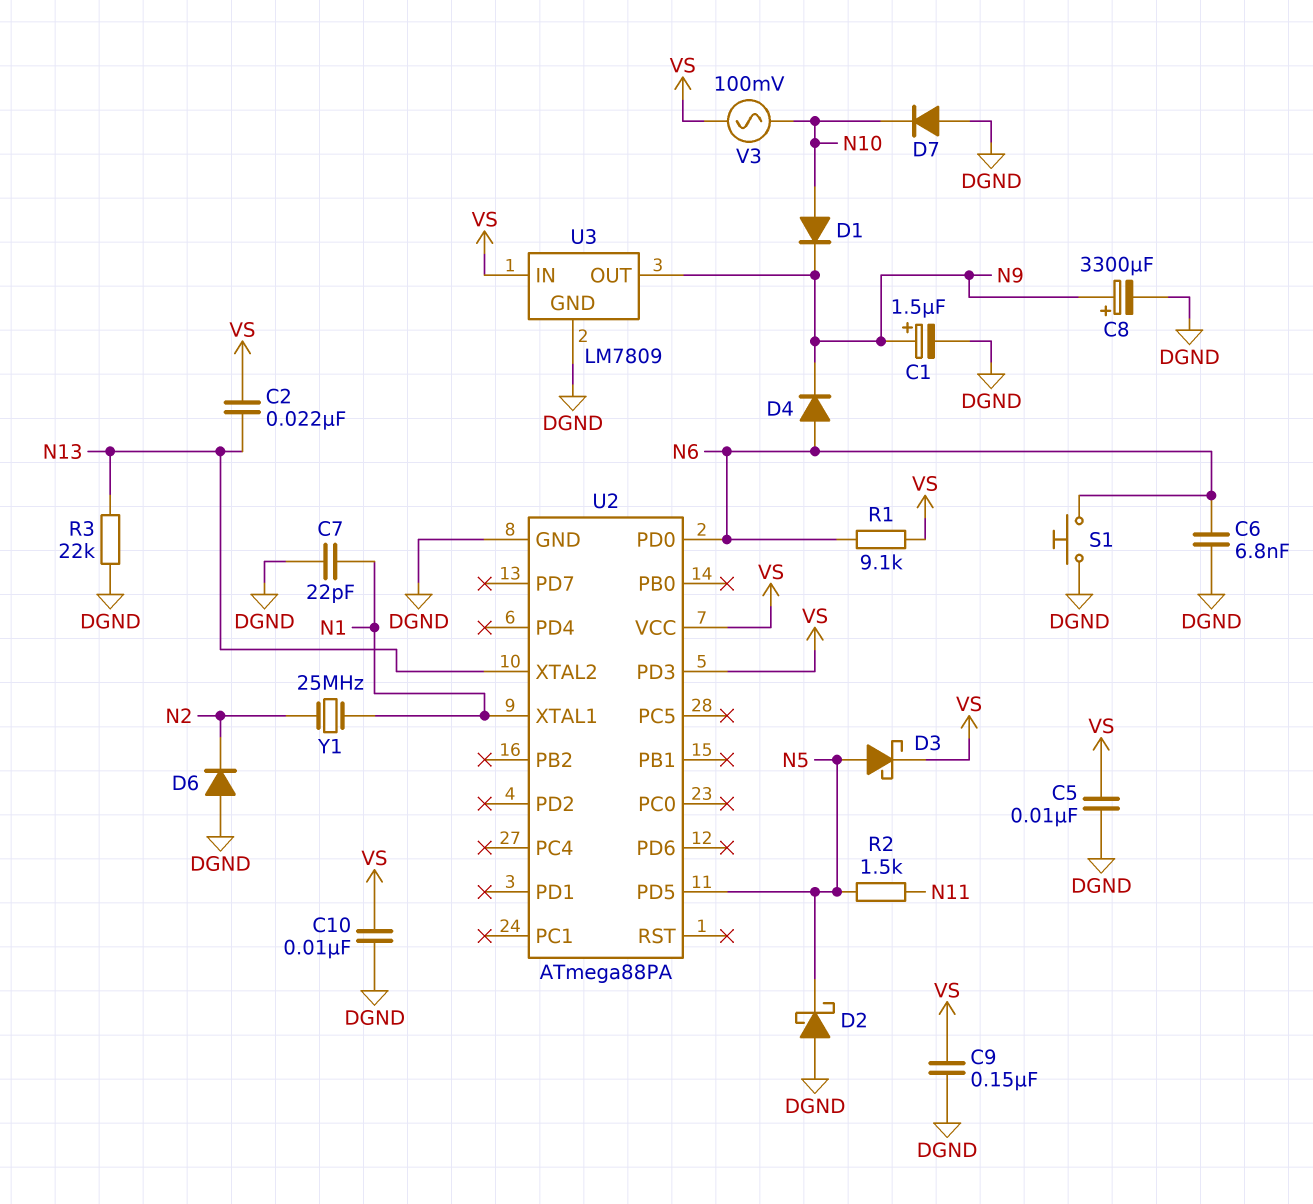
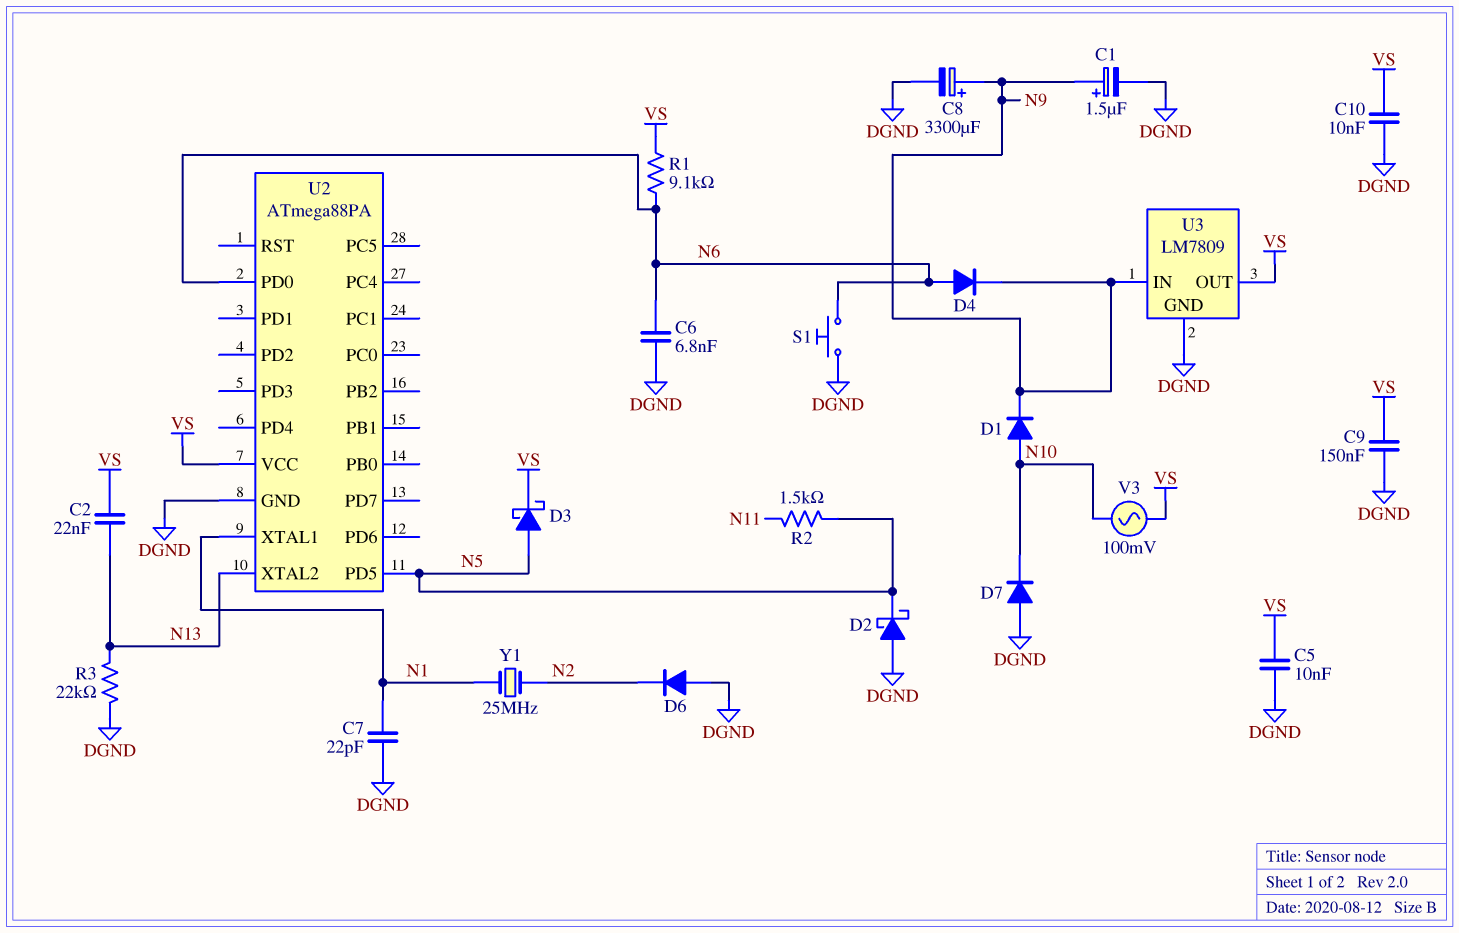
U2 pin PD3: VS -> none
U3 pin IN: VS -> N9
U3 pin OUT: N9 -> VS

